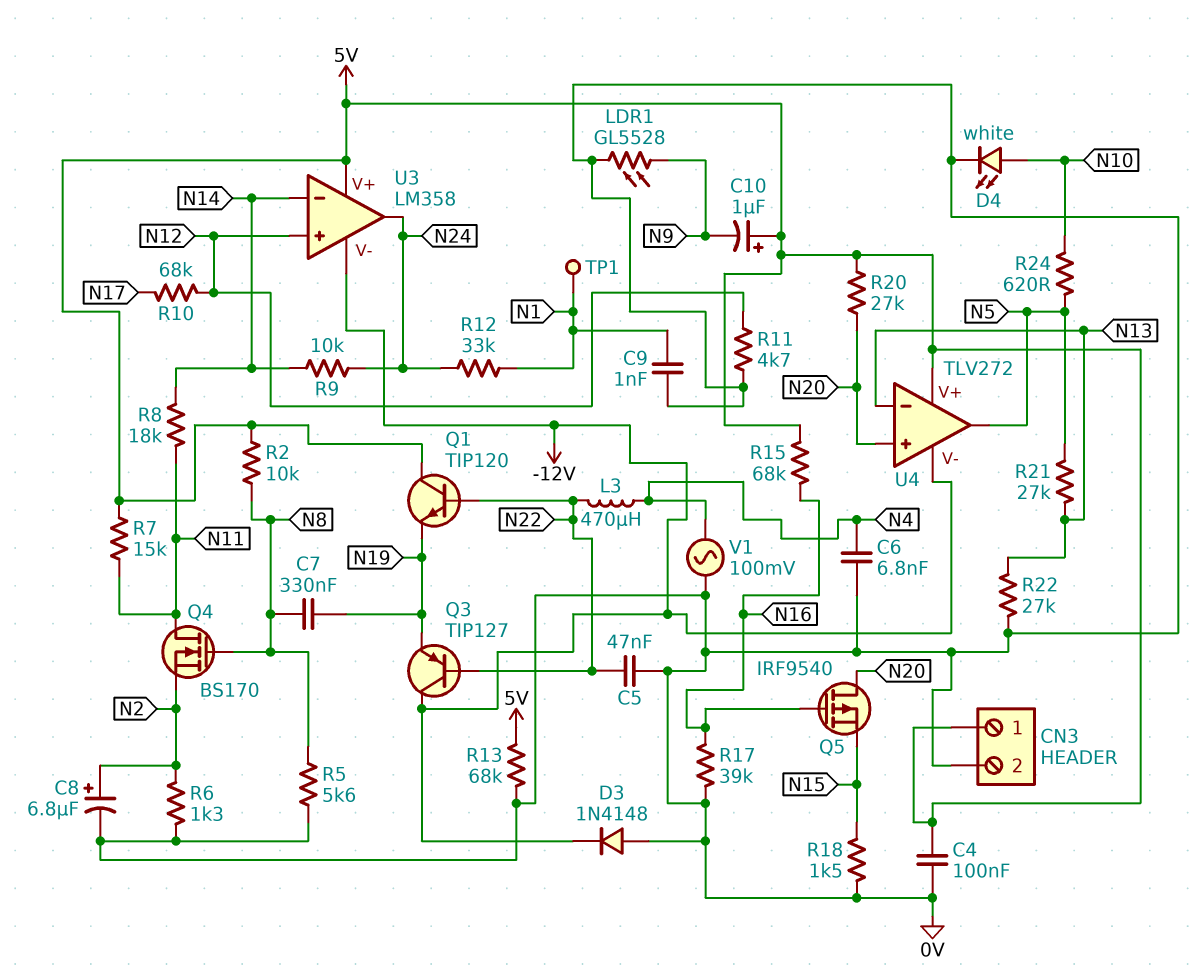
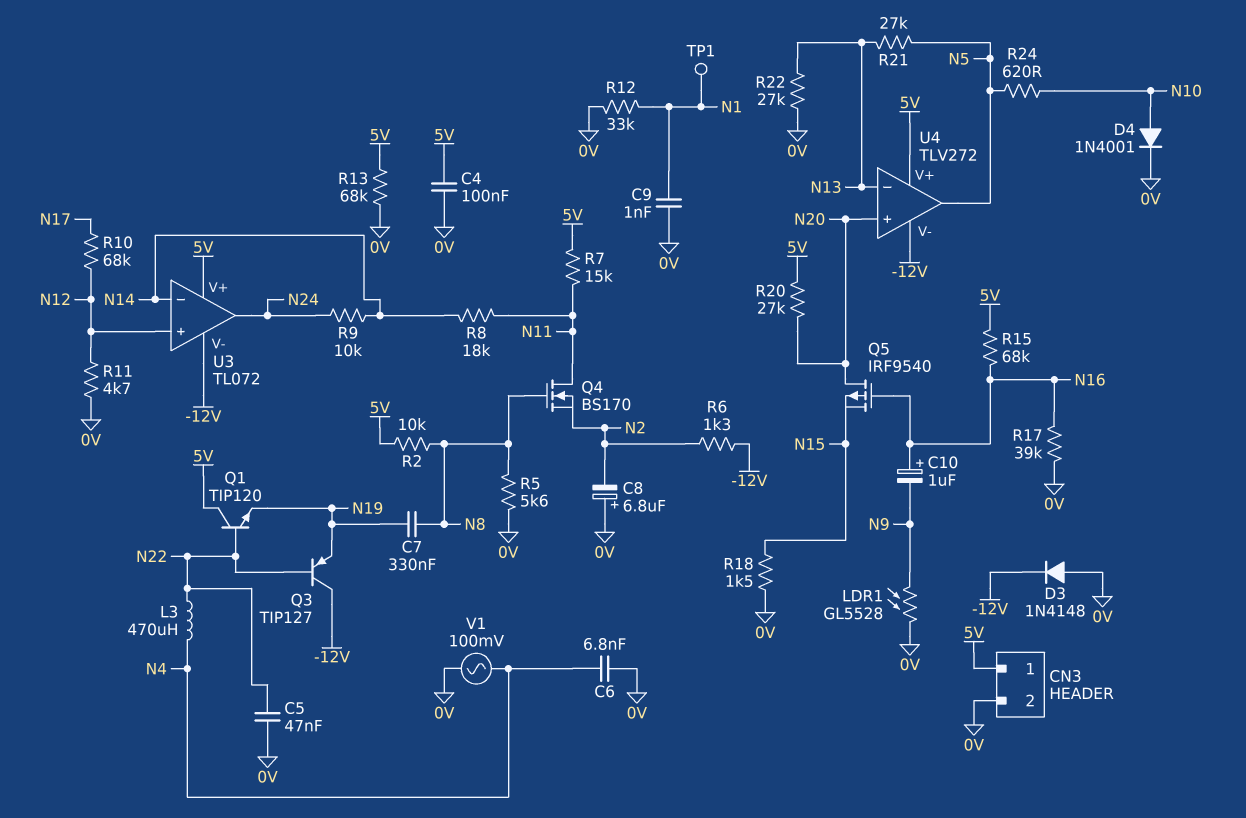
C8: 6.8uF (plus N2, minus 0V) -> 6.8uF (plus 0V, minus N2)
C10: 1uF (plus 5V, minus N9) -> 1uF (plus N16, minus N9)
D4: LED white (A N10, K 0V) -> diode 1N4001 (A N10, K 0V)
R6: 1.3k (0V, N2) -> 1.3k (-12V, N2)
R12: 33k (N1, N24) -> 33k (0V, N1)
U3: LM358 -> TL072

